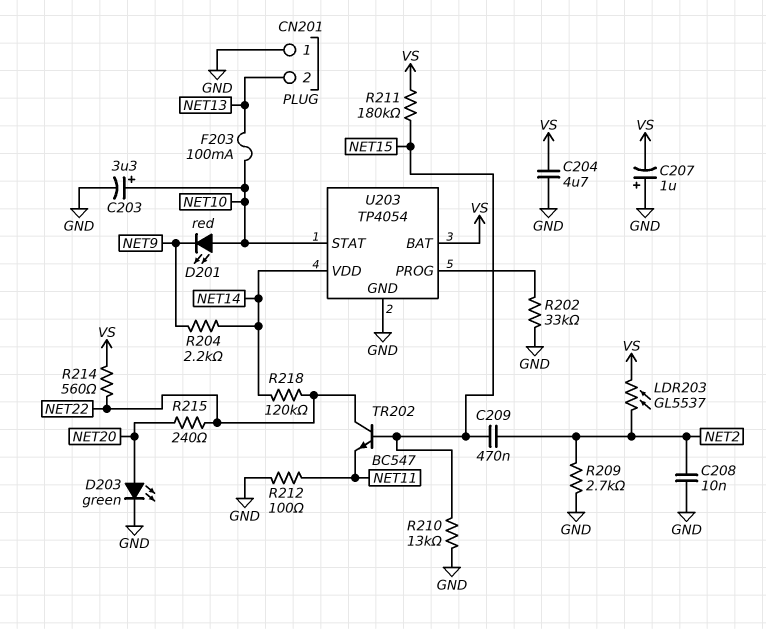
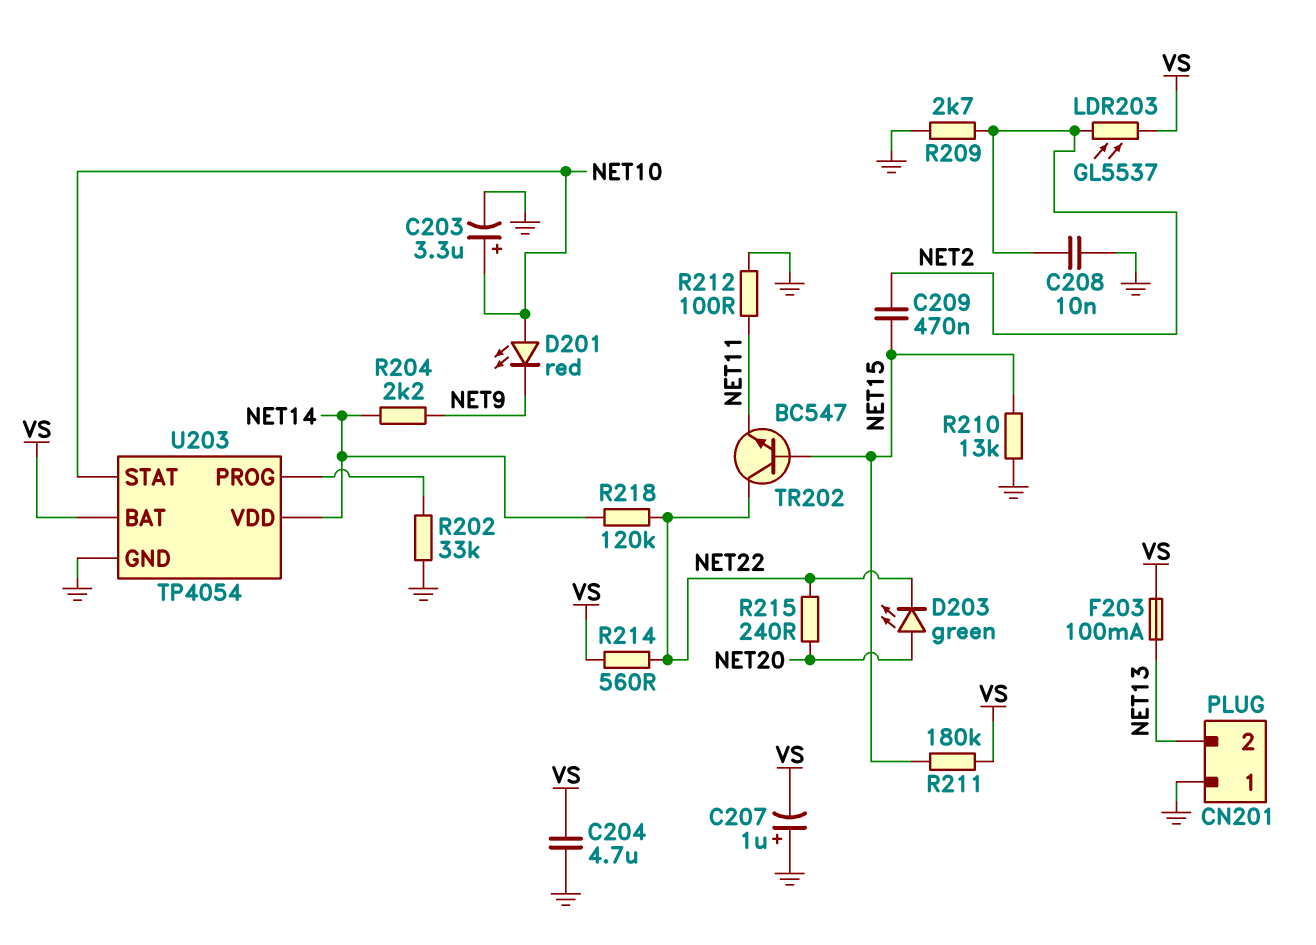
D203: LED green (A NET20, K GND) -> LED green (A NET20, K NET22)
F203: 100mA (NET10, NET13) -> 100mA (NET13, VS)

